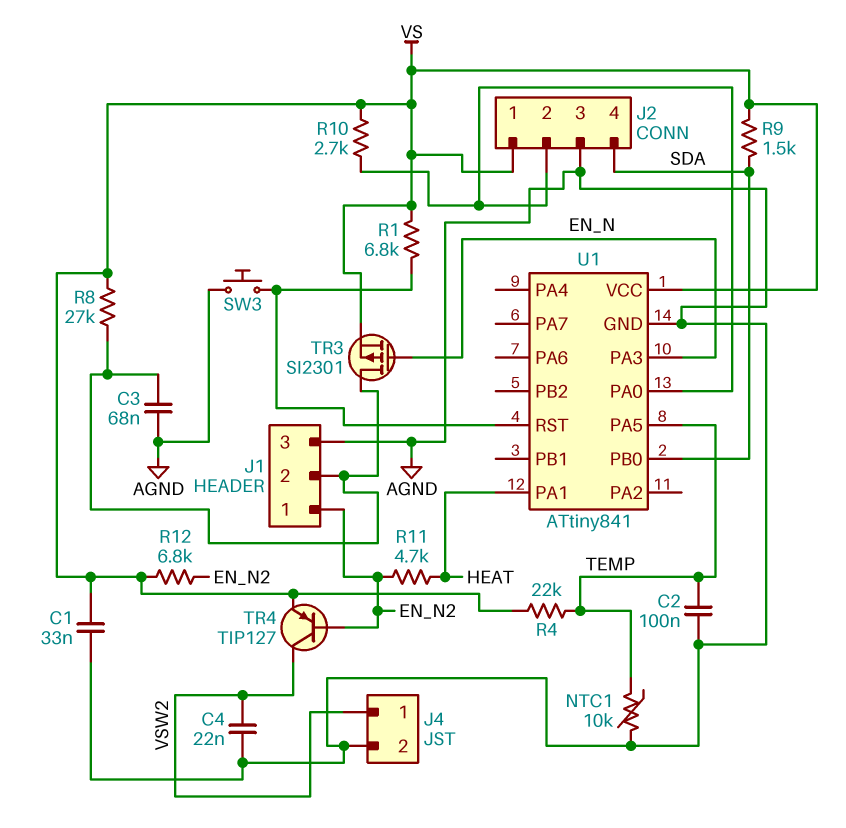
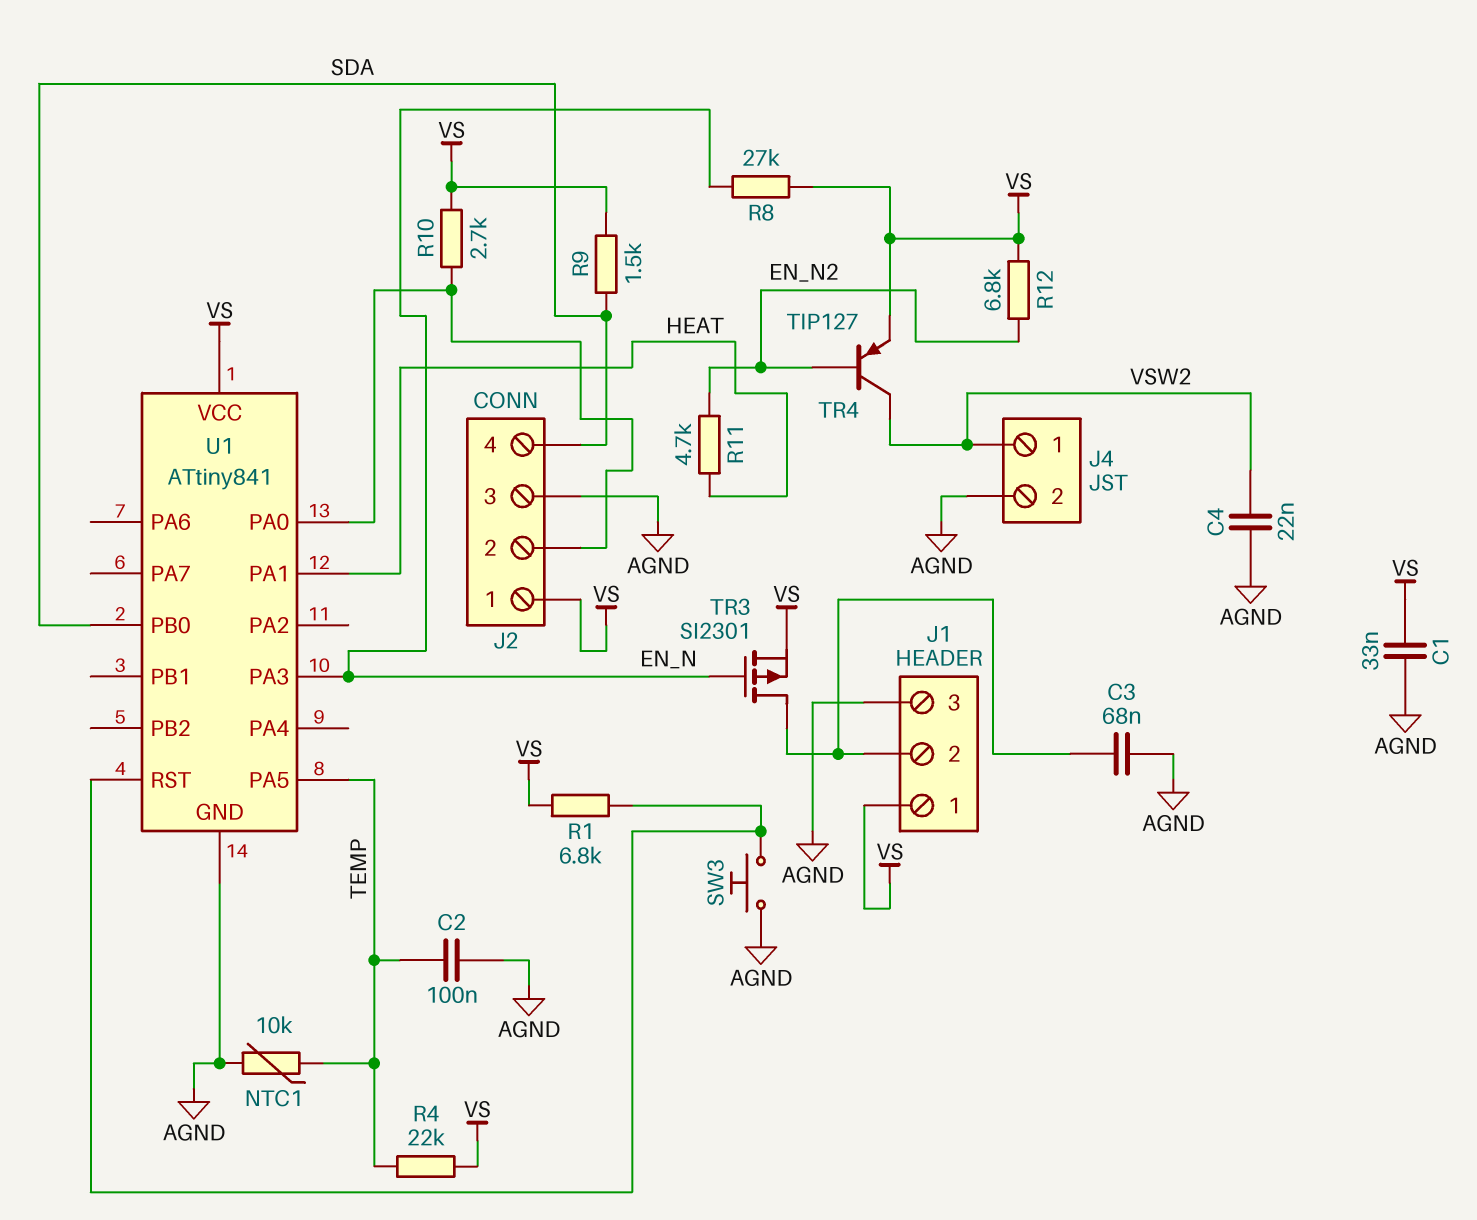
J1 pin 1: EN_N2 -> VS
R8: 27k (J1/2, VS) -> 27k (EN_N, VS)

